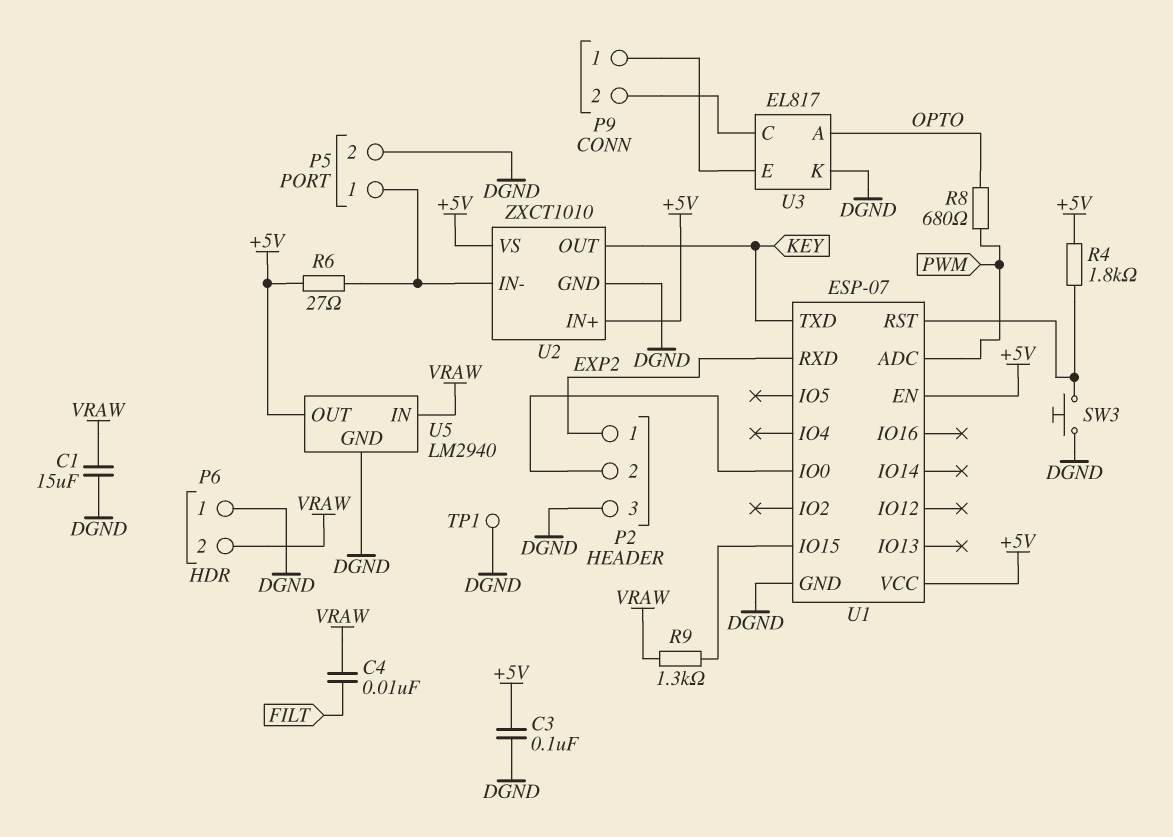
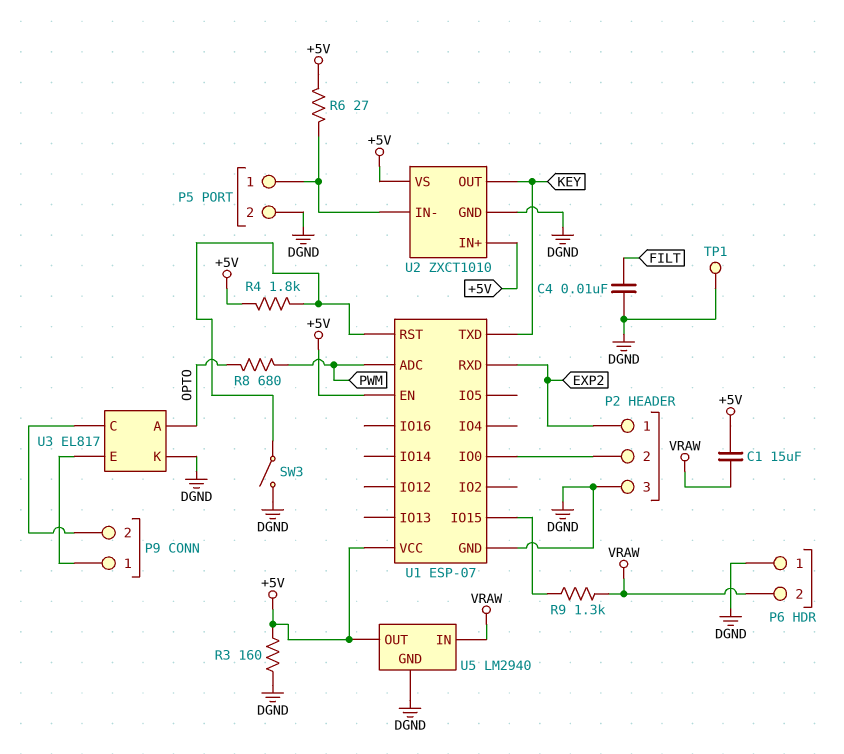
C1: 15uF (DGND, VRAW) -> 15uF (+5V, VRAW)
C3: 100nF (+5V, DGND) -> none
C4: 10nF (FILT, VRAW) -> 10nF (DGND, FILT)
R3: none -> 160 (+5V, DGND)
SW3: button (DGND, U1/RST) -> switch (DGND, U1/RST)

